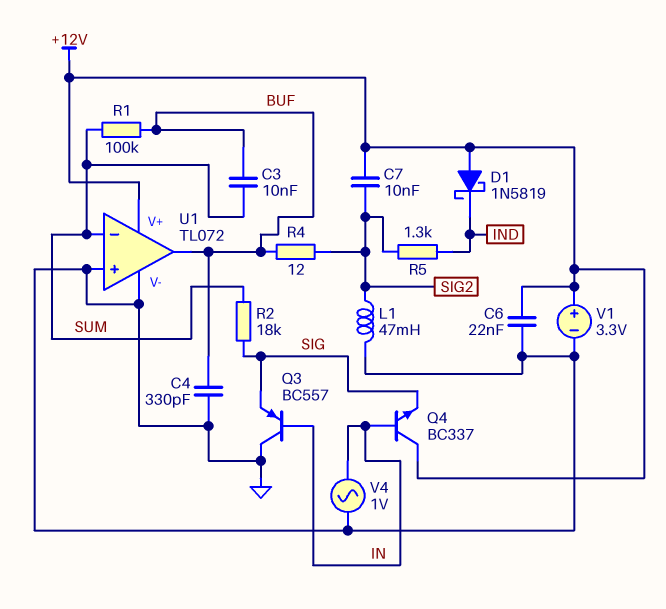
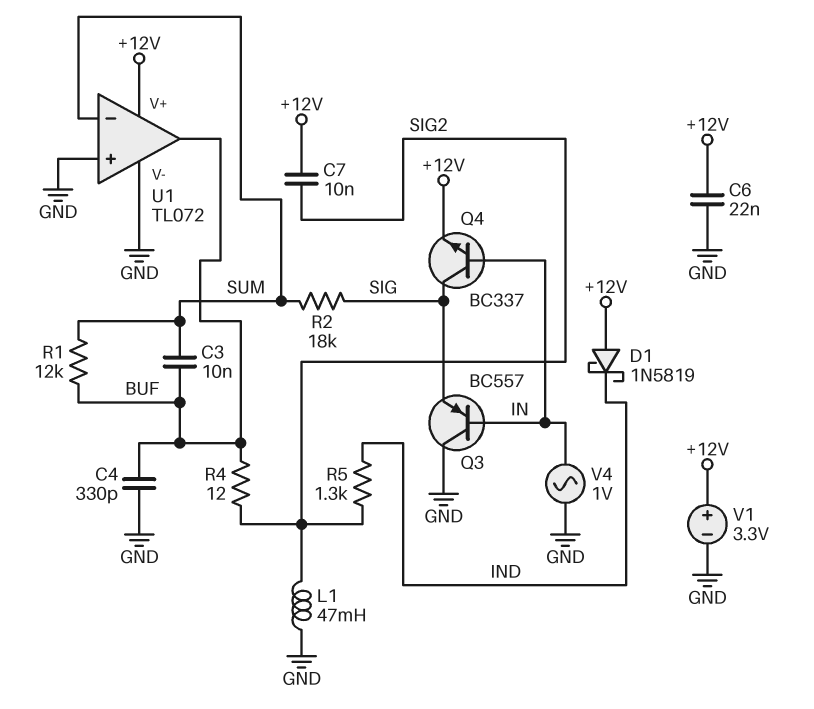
Q4: NPN BC337 (B IN, C +12V, E SIG) -> NPN BC337 (B IN, C SIG, E +12V)
R1: 100k (BUF, SUM) -> 12k (BUF, SUM)

